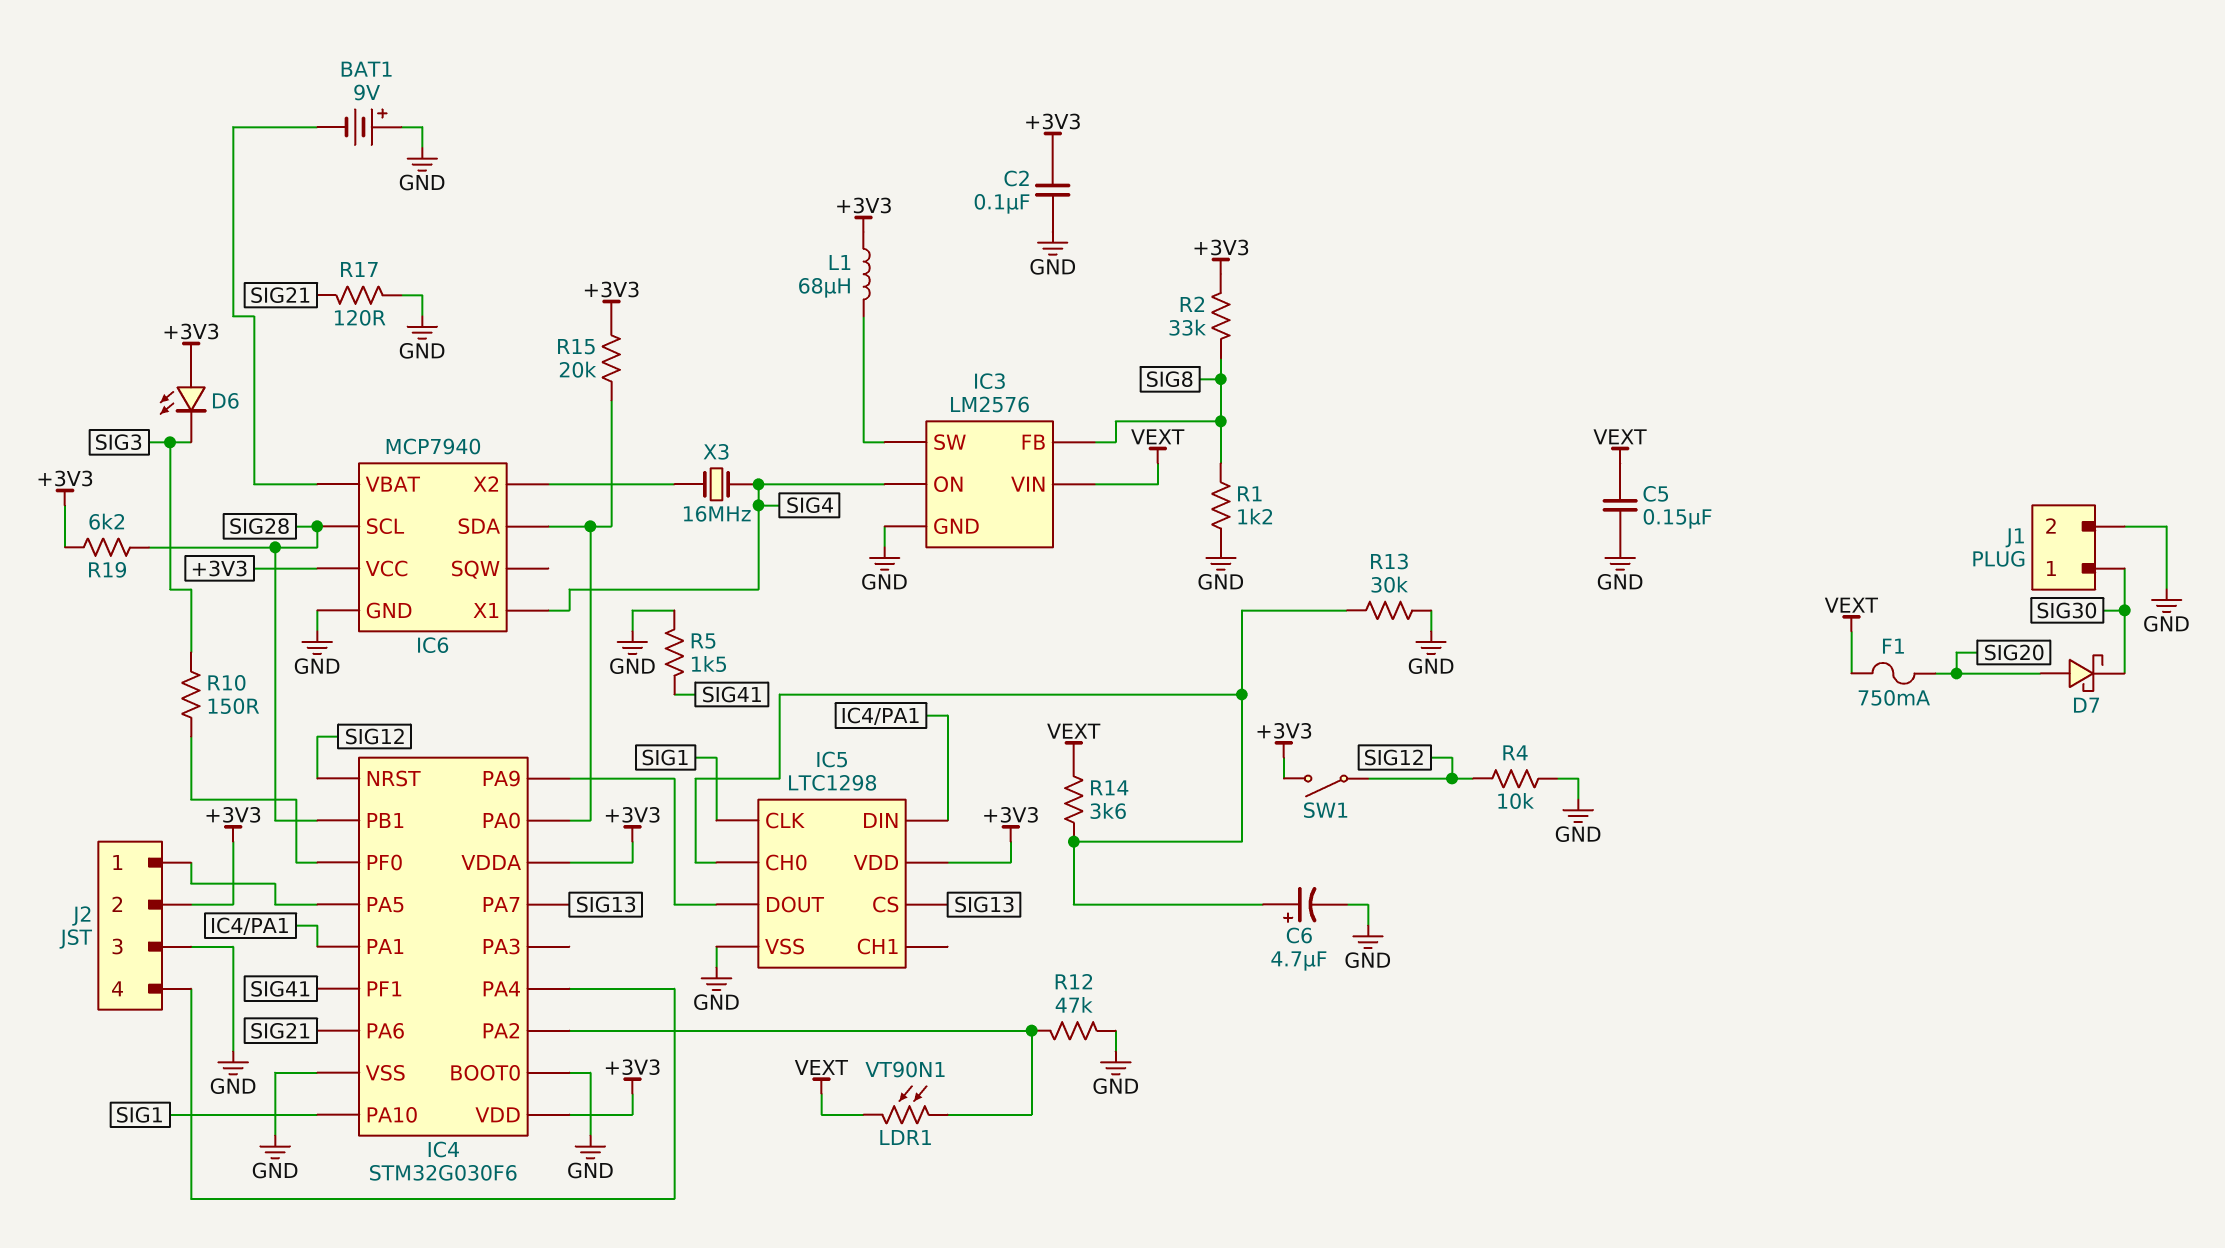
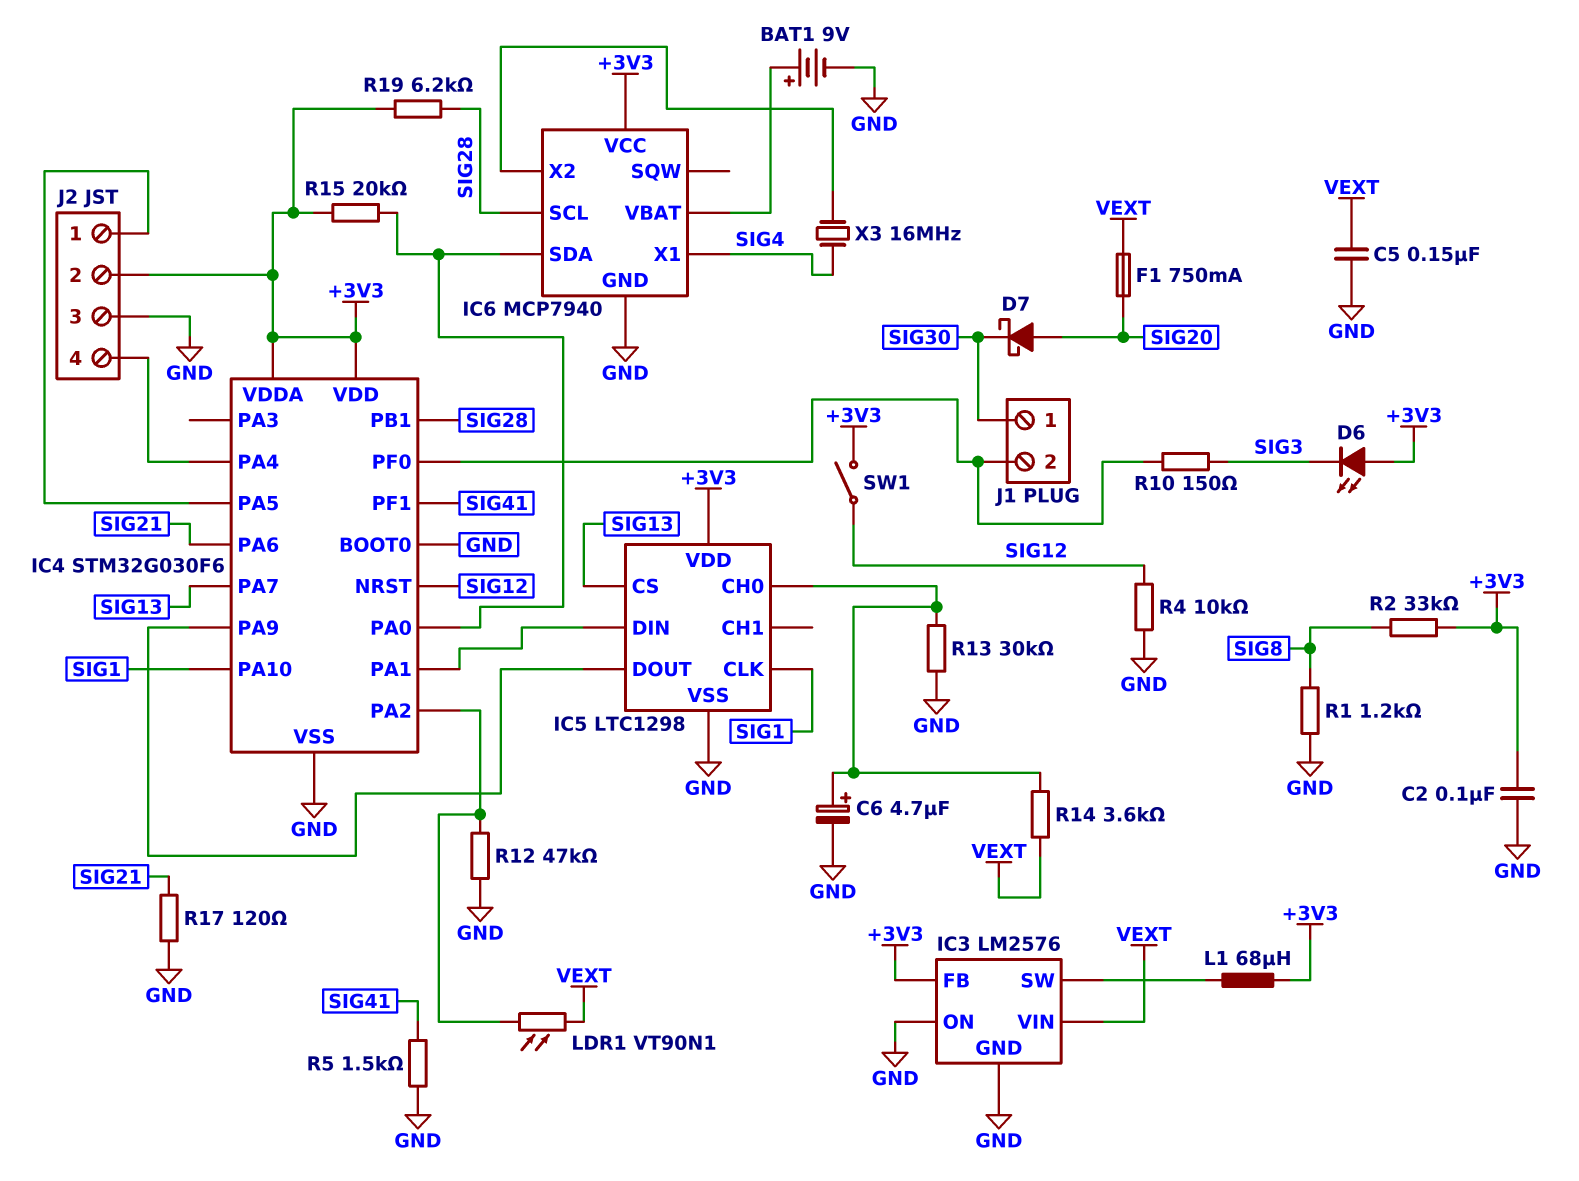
BAT1: 9V (plus GND, minus IC6/VBAT) -> 9V (plus IC6/VBAT, minus GND)
IC3 pin FB: SIG8 -> +3V3
IC3 pin ON: SIG4 -> GND
J1 pin 2: GND -> IC4/PF0

